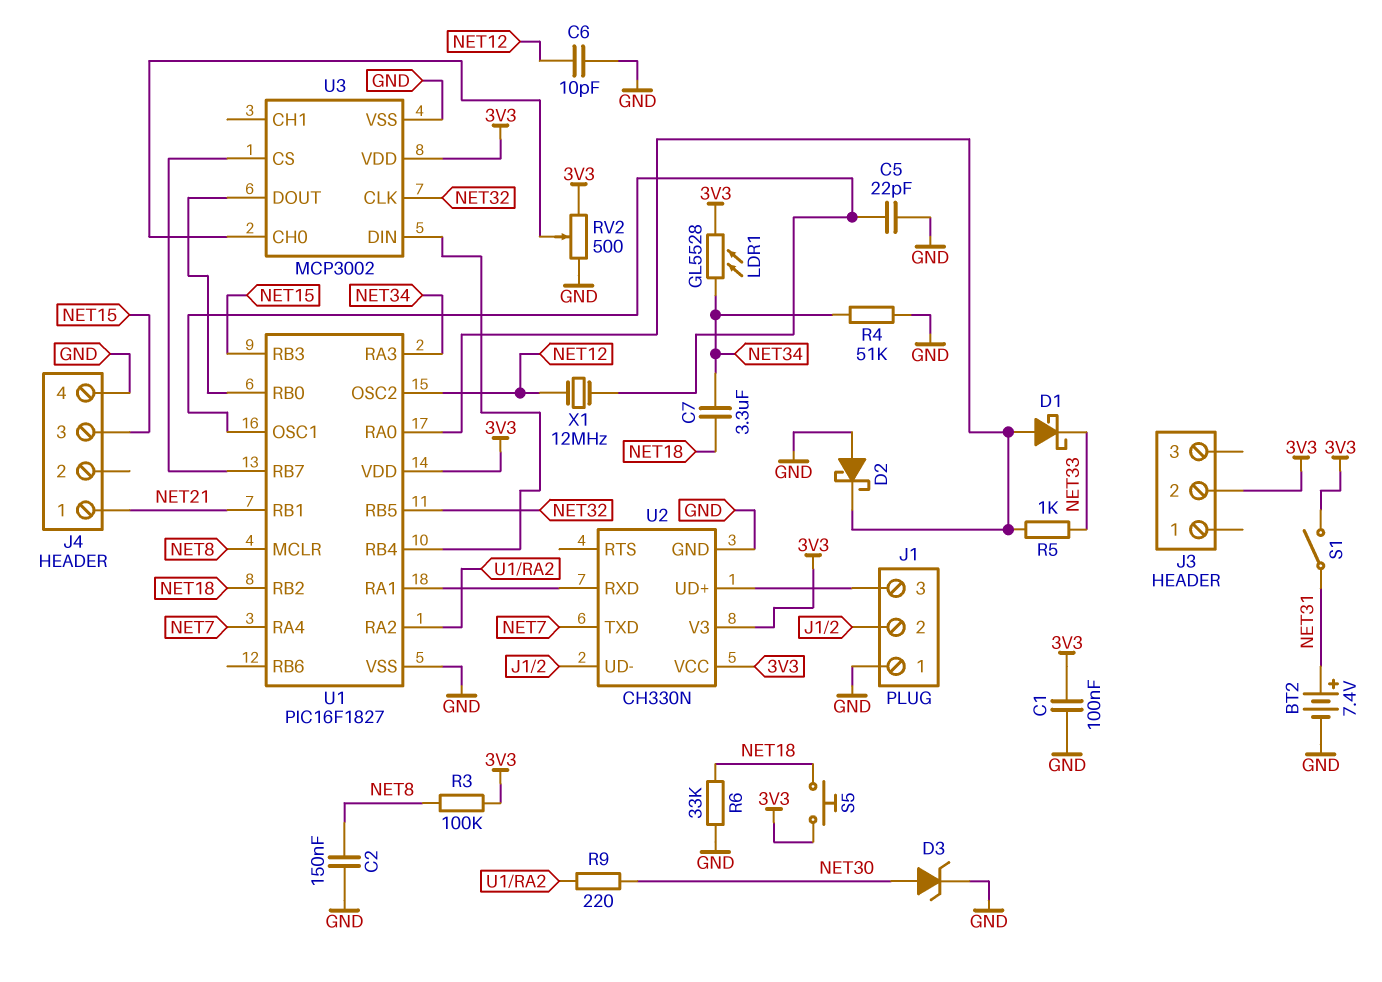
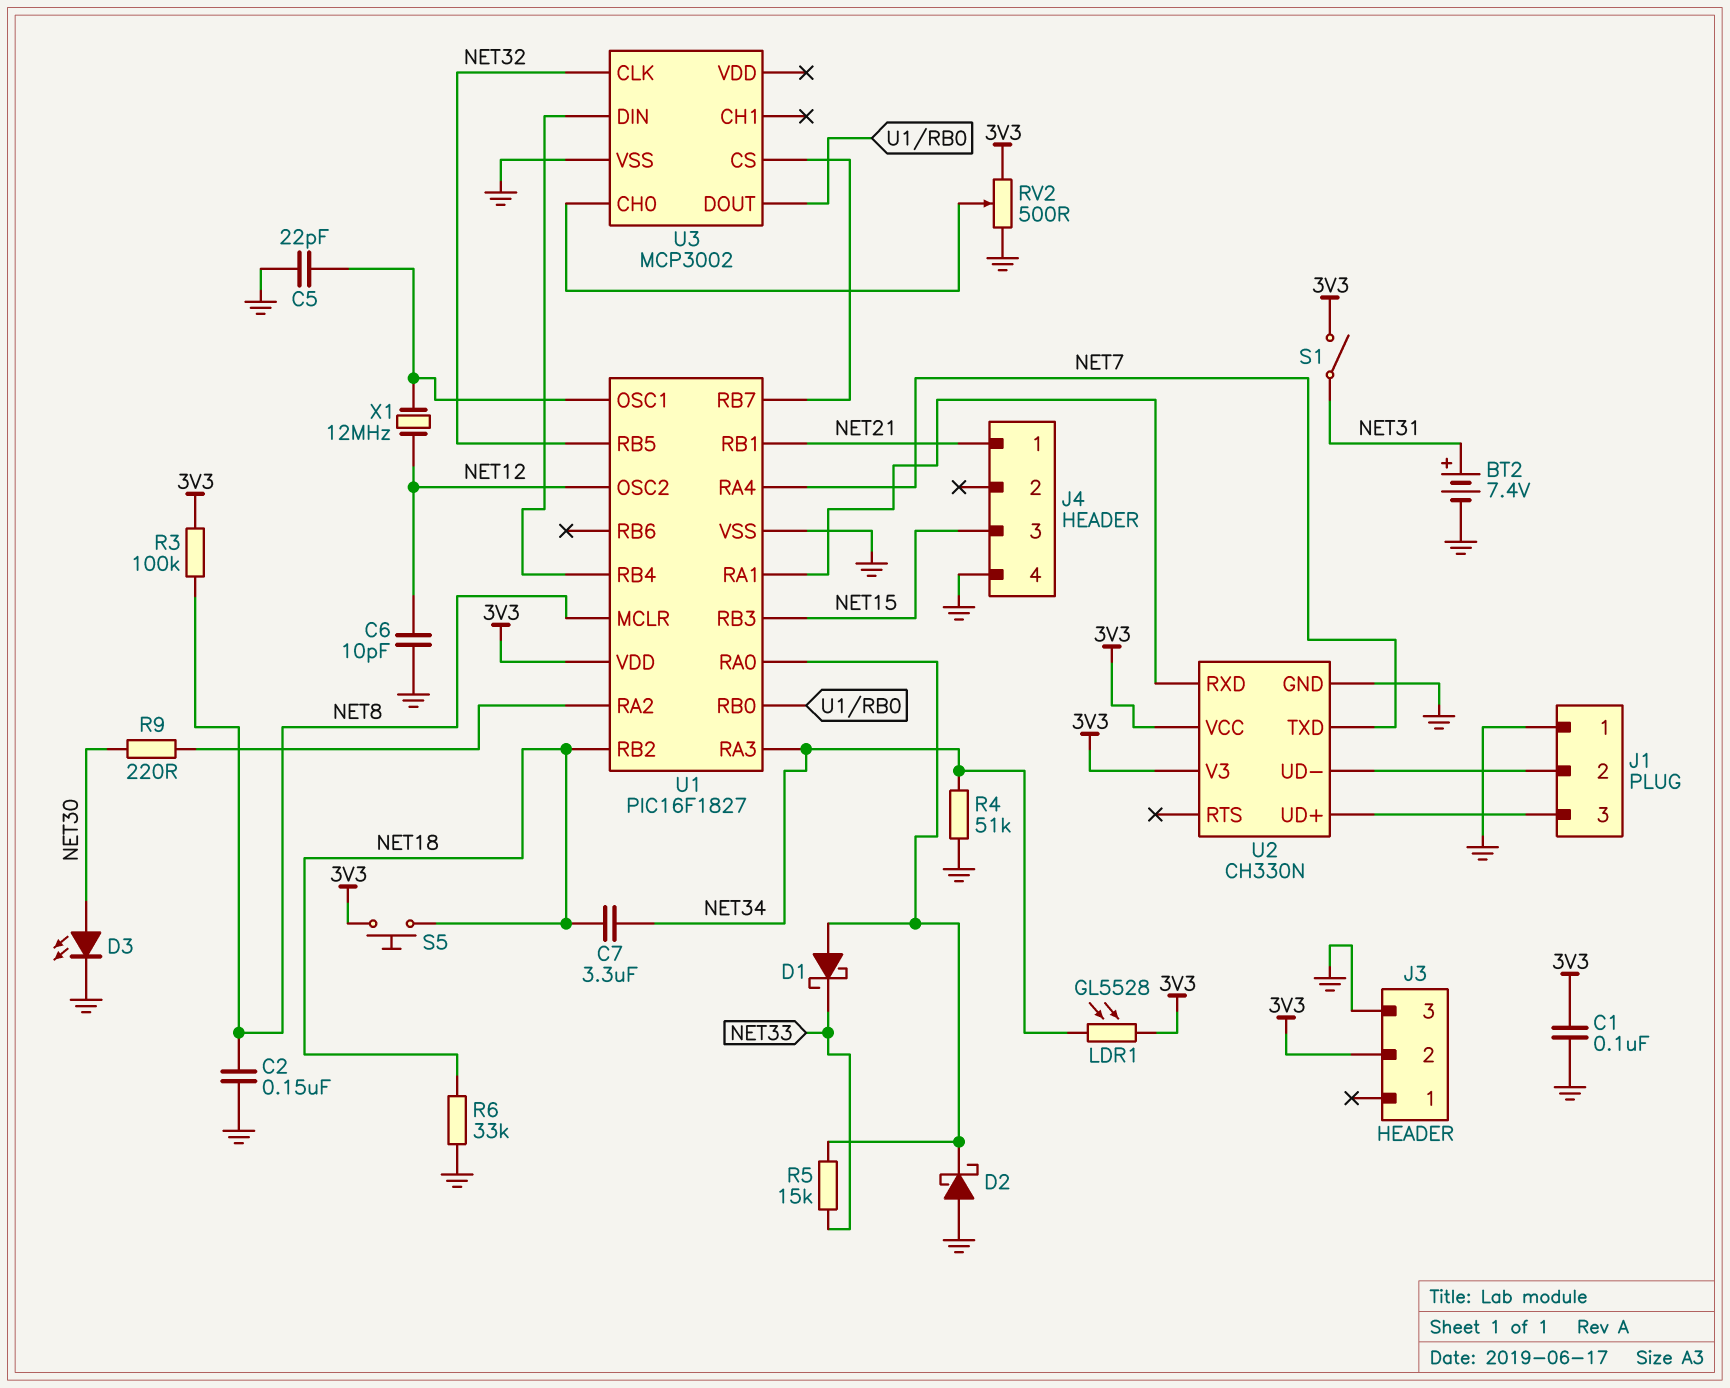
D3: zener (A NET30, K GND) -> LED (A NET30, K GND)
J3 pin 3: none -> GND
R5: 1k (NET33, U1/RA0) -> 15k (NET33, U1/RA0)
U3 pin VDD: 3V3 -> none

